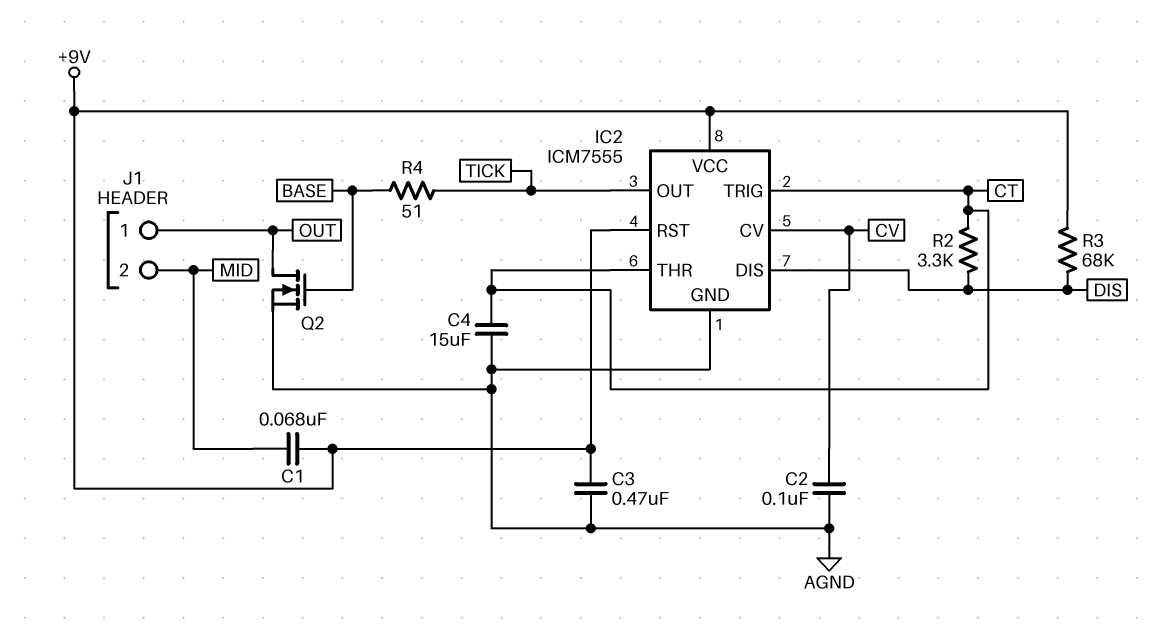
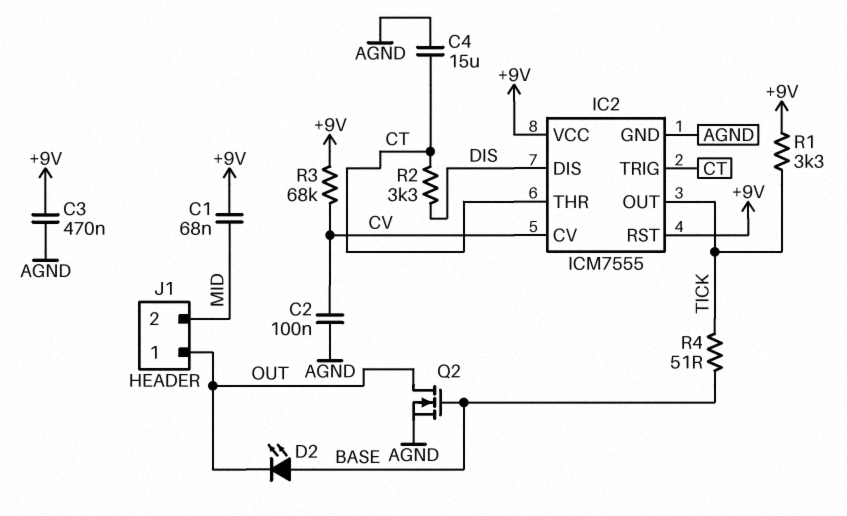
D2: none -> LED (A BASE, K OUT)
R1: none -> 3.3k (+9V, TICK)
R3: 68k (+9V, DIS) -> 68k (+9V, CV)

